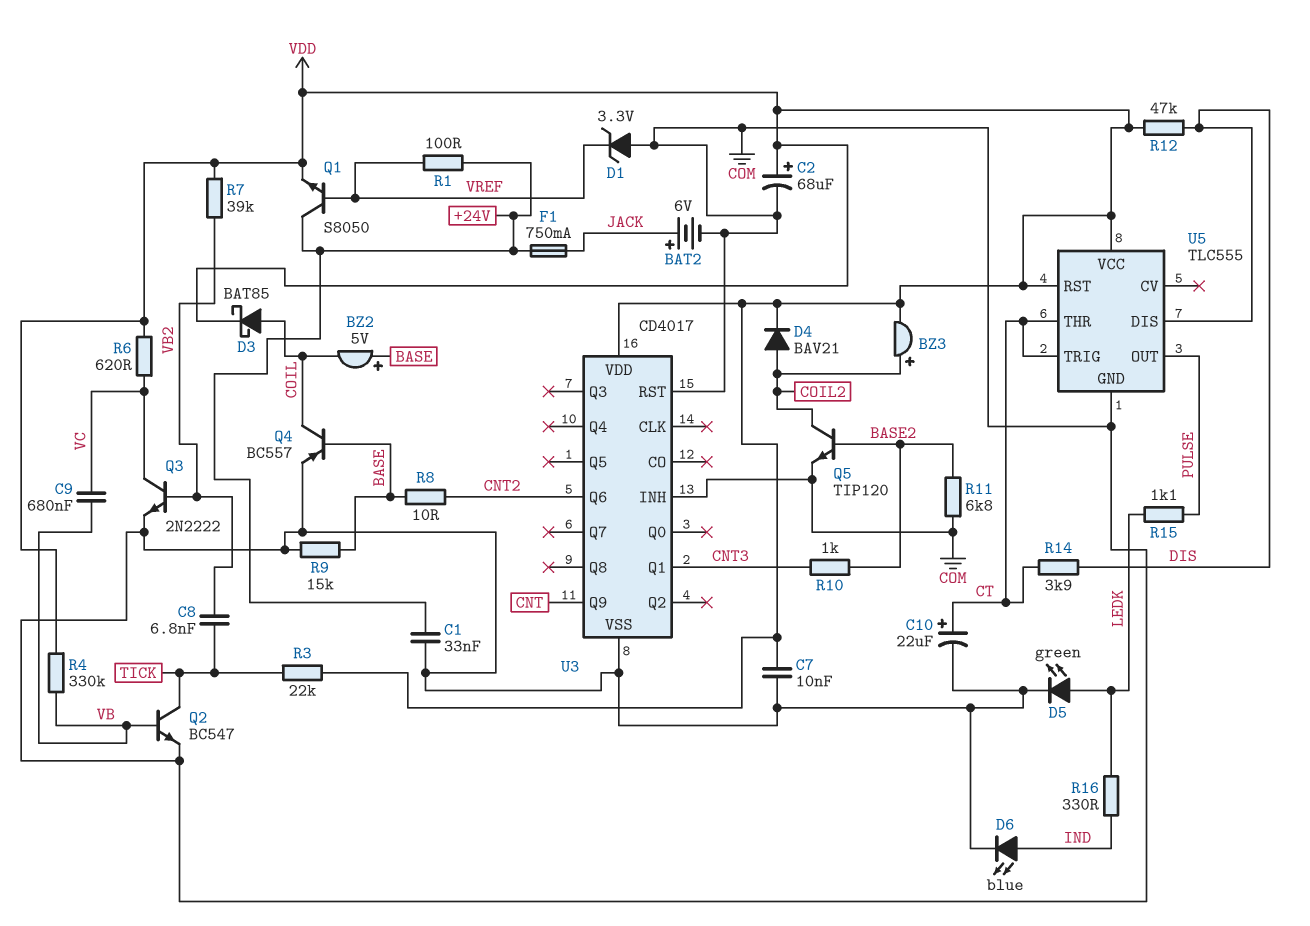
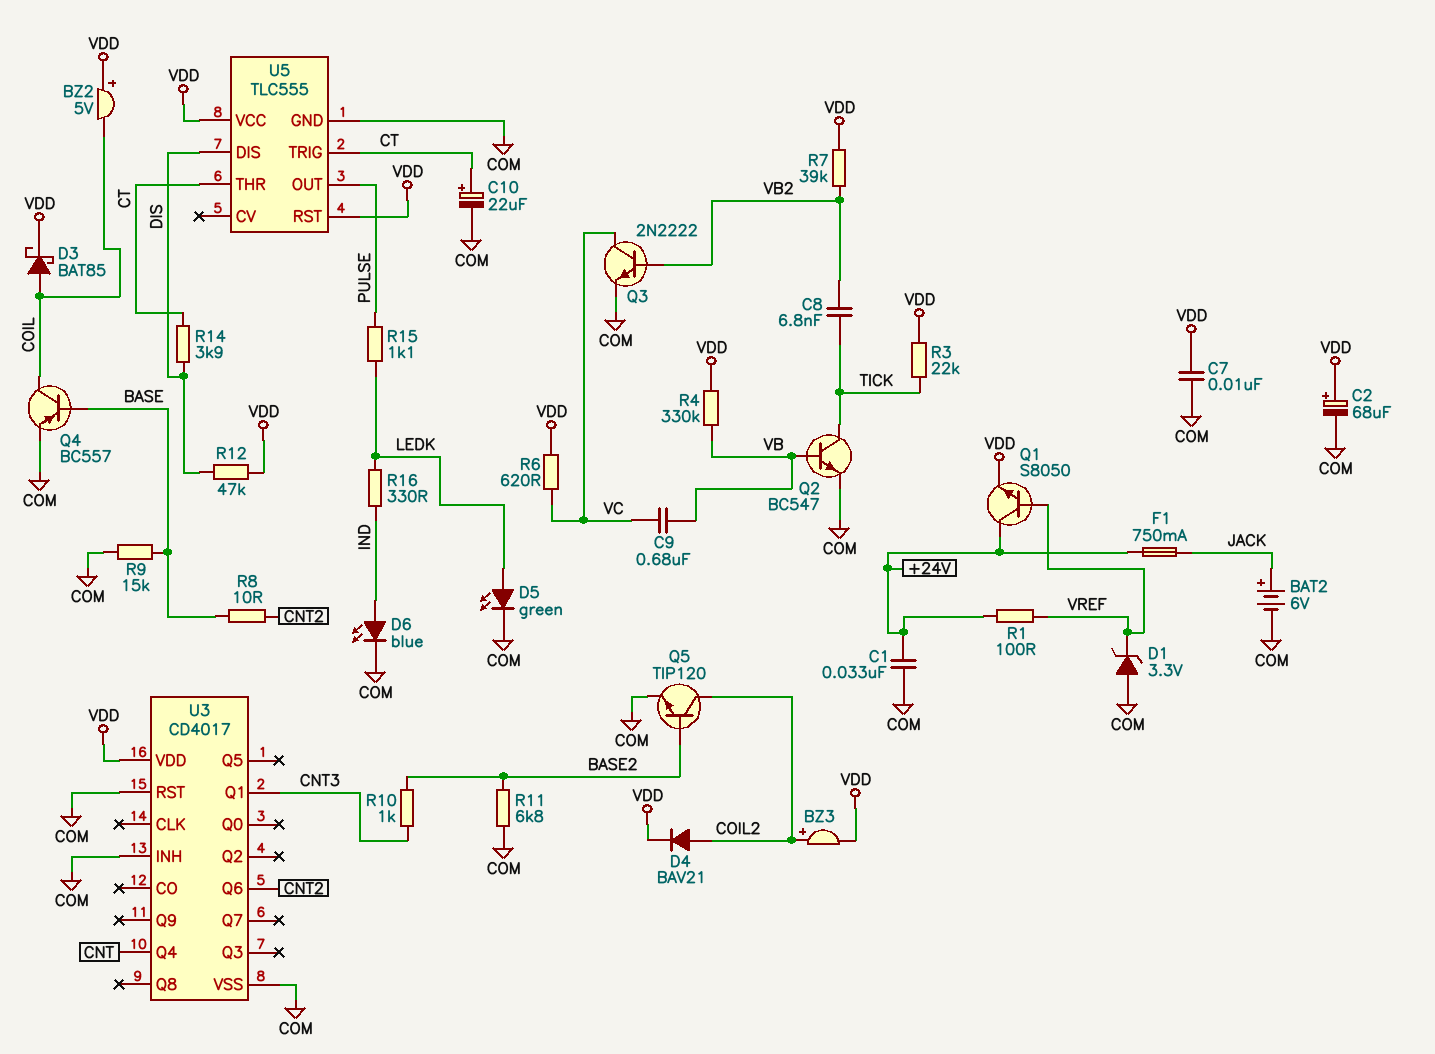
BZ2: buzzer 5V (plus BASE, minus COIL) -> buzzer 5V (plus VDD, minus COIL)
U3 pin Q4: none -> CNT
U3 pin Q9: CNT -> none

